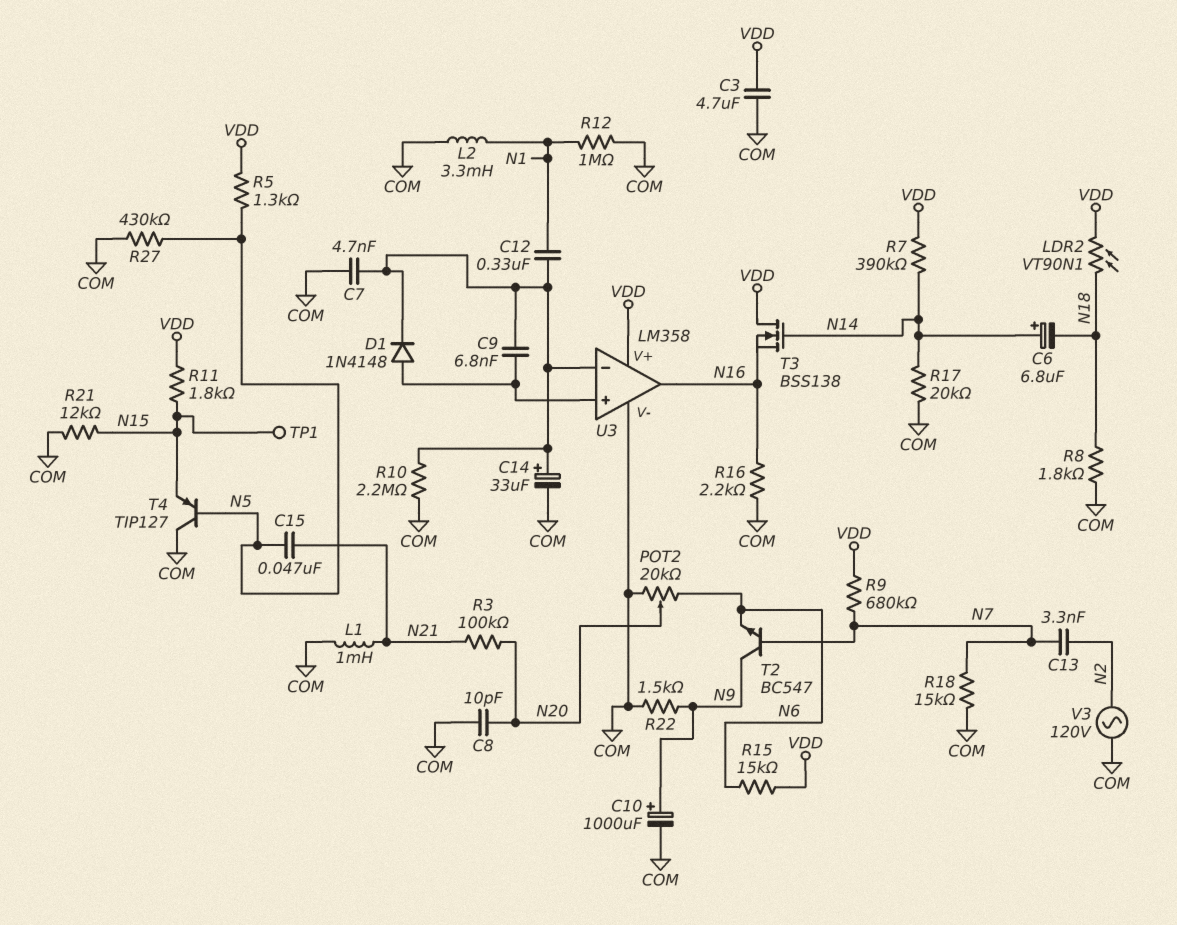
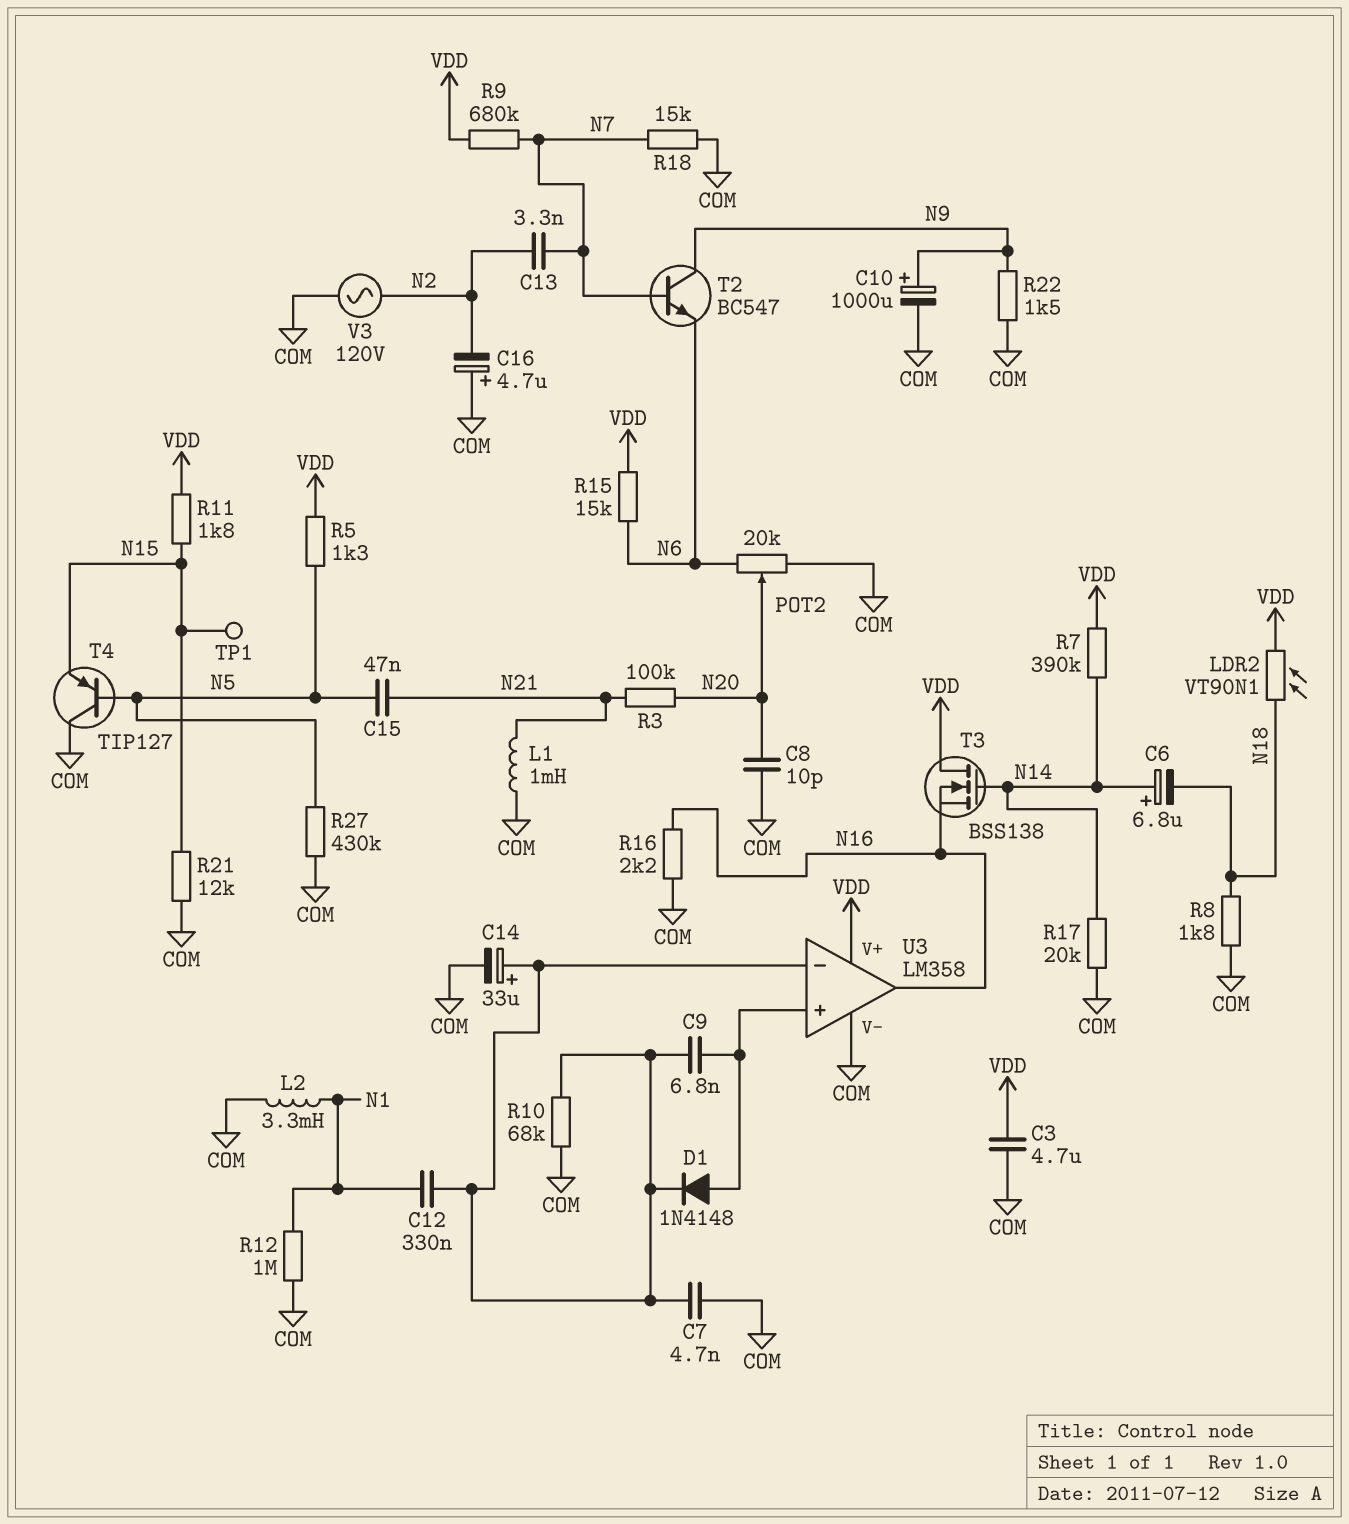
C16: none -> 4.7uF (plus COM, minus N2)
R10: 2.2M (COM, U3/in-) -> 68k (COM, U3/in-)

